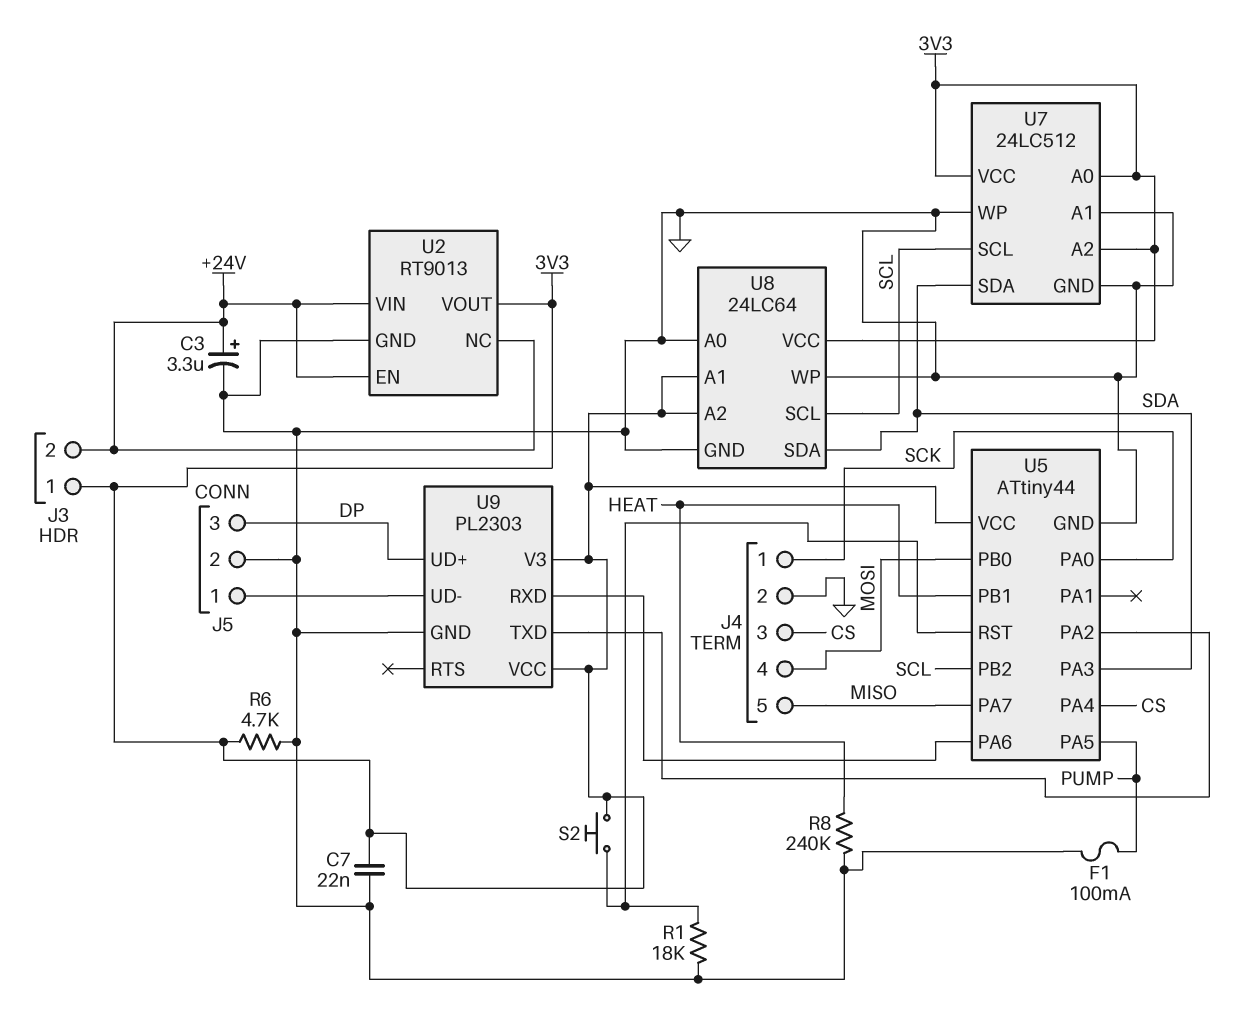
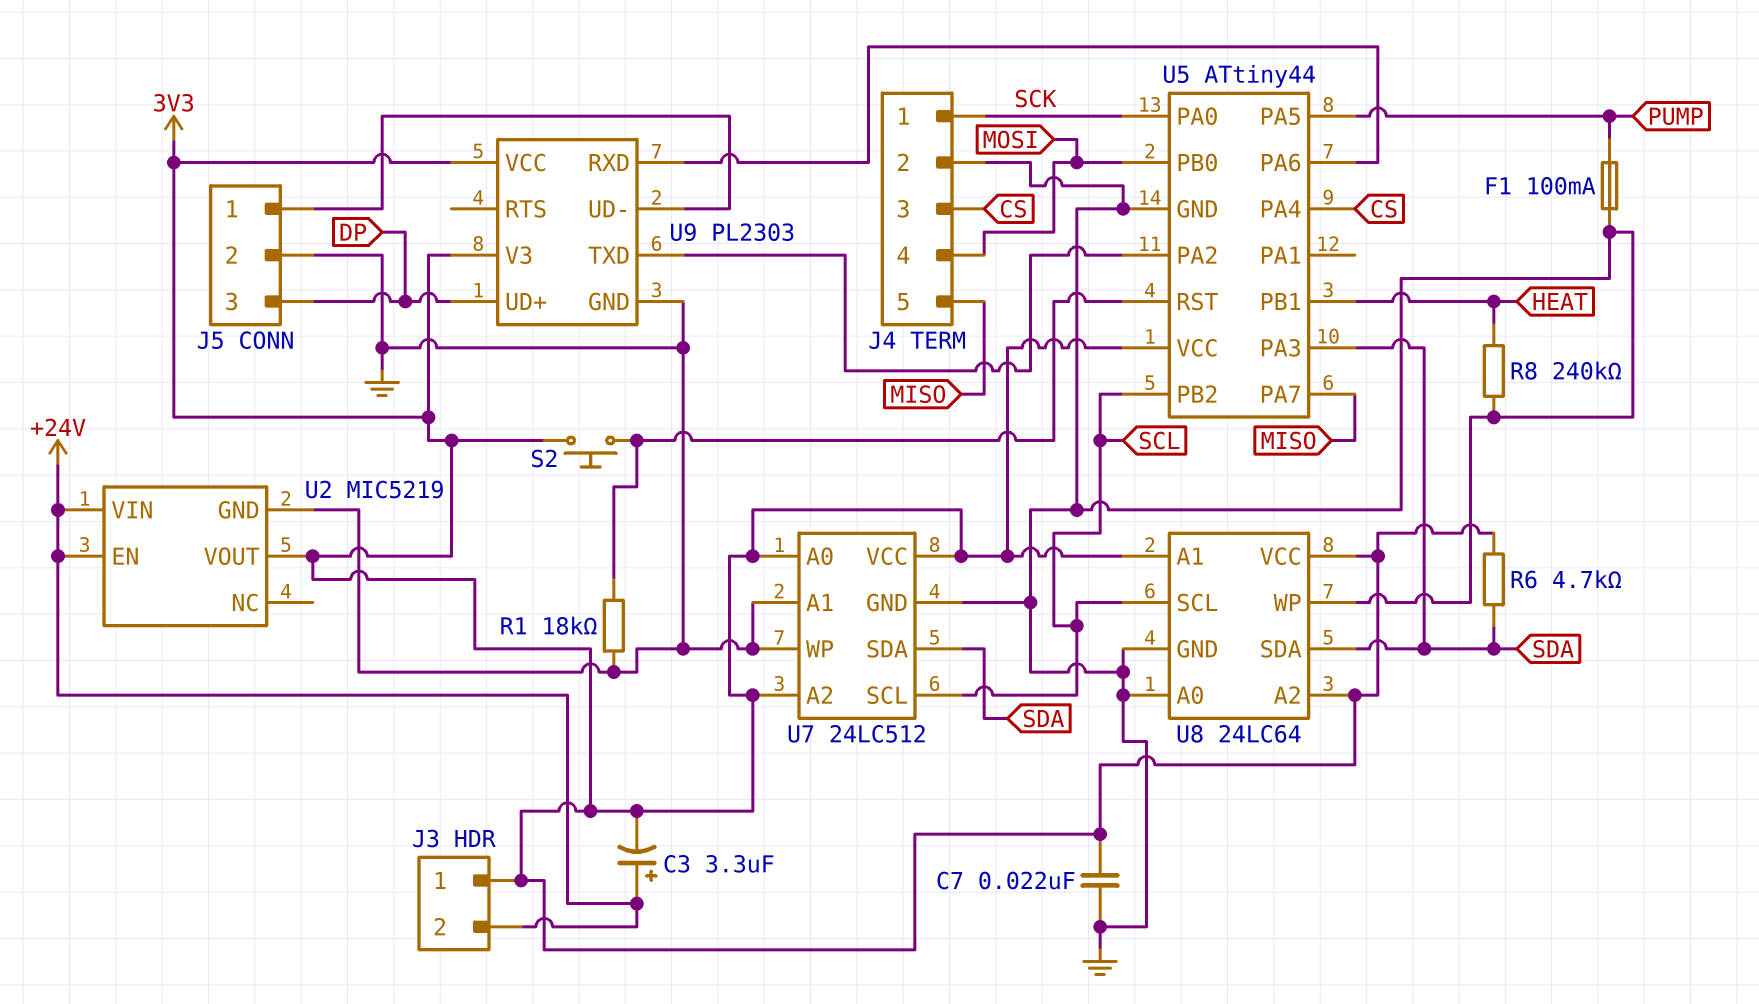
C3: 3.3uF (plus +24V, minus GND) -> 3.3uF (plus +24V, minus 3V3)
R6: 4.7k (3V3, GND) -> 4.7k (3V3, SDA)
U2: RT9013 -> MIC5219
U2 pin NC: +24V -> none

